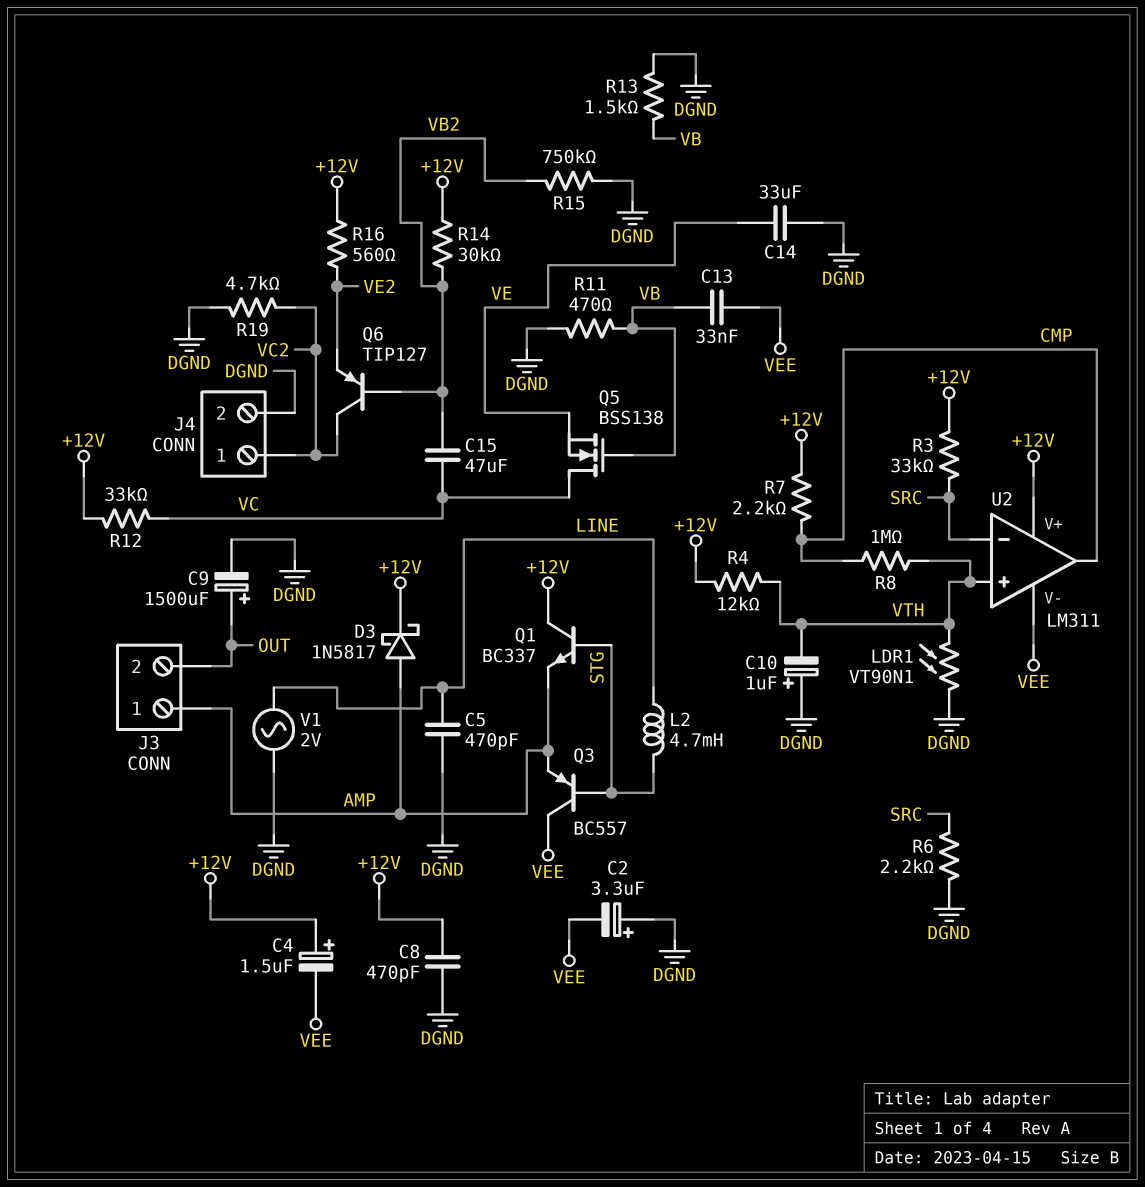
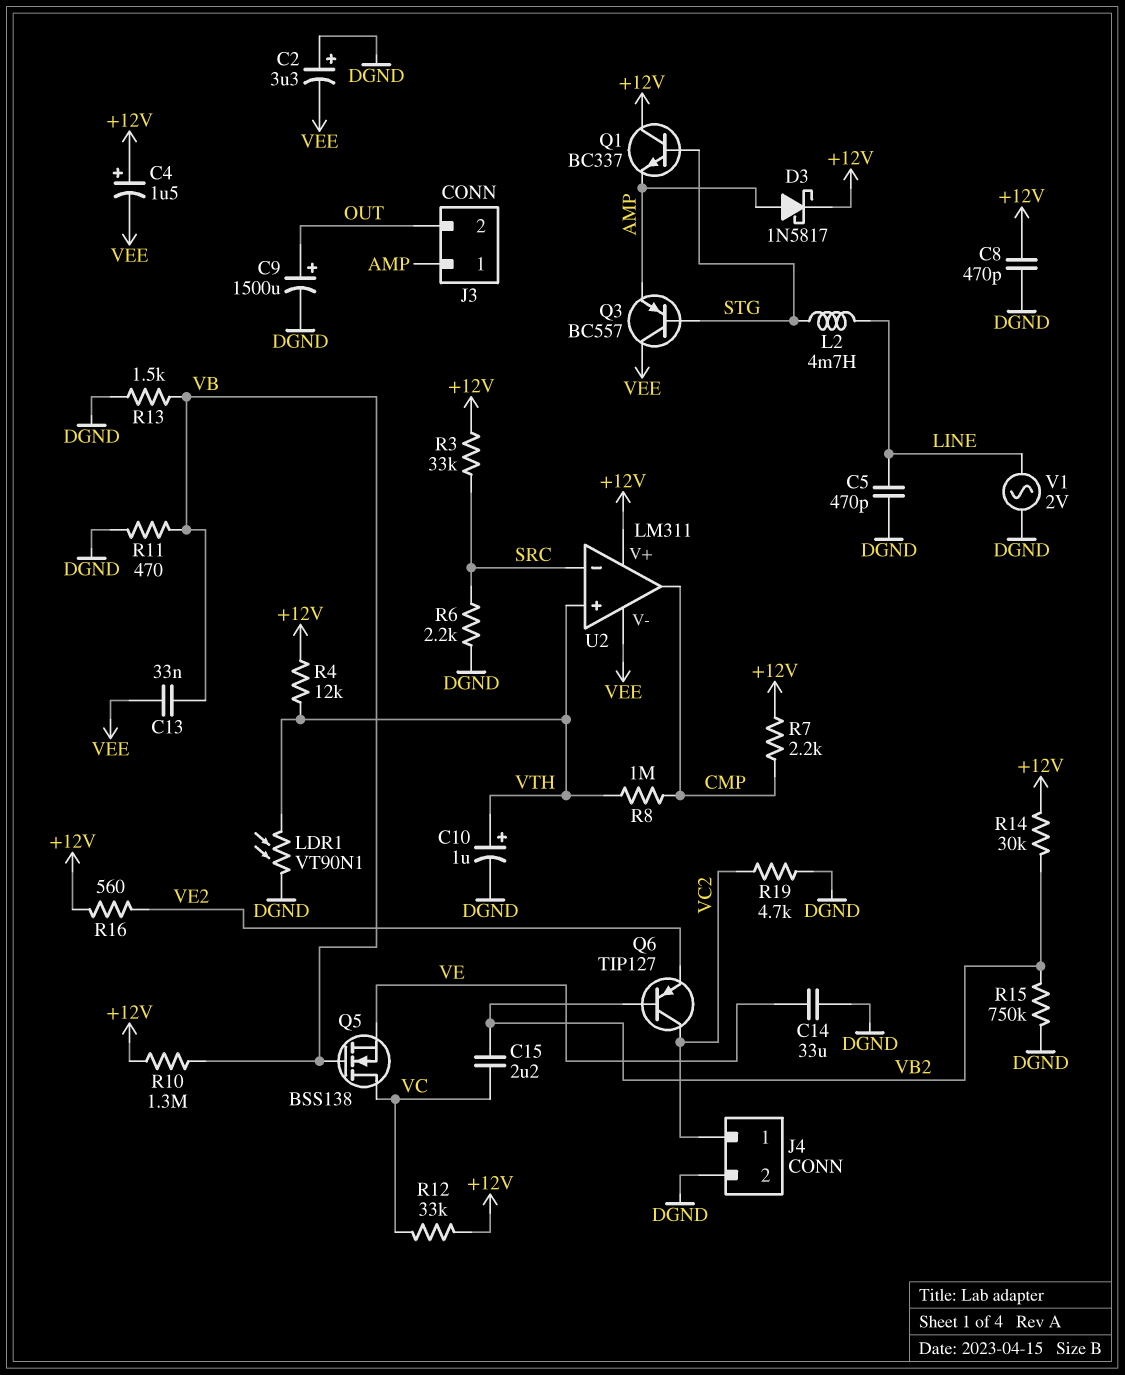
C10: 1uF (plus DGND, minus VTH) -> 1uF (plus VTH, minus DGND)
C15: 47uF (VB2, VC) -> 2.2uF (VB2, VC)
R10: none -> 1.3M (+12V, VB)

